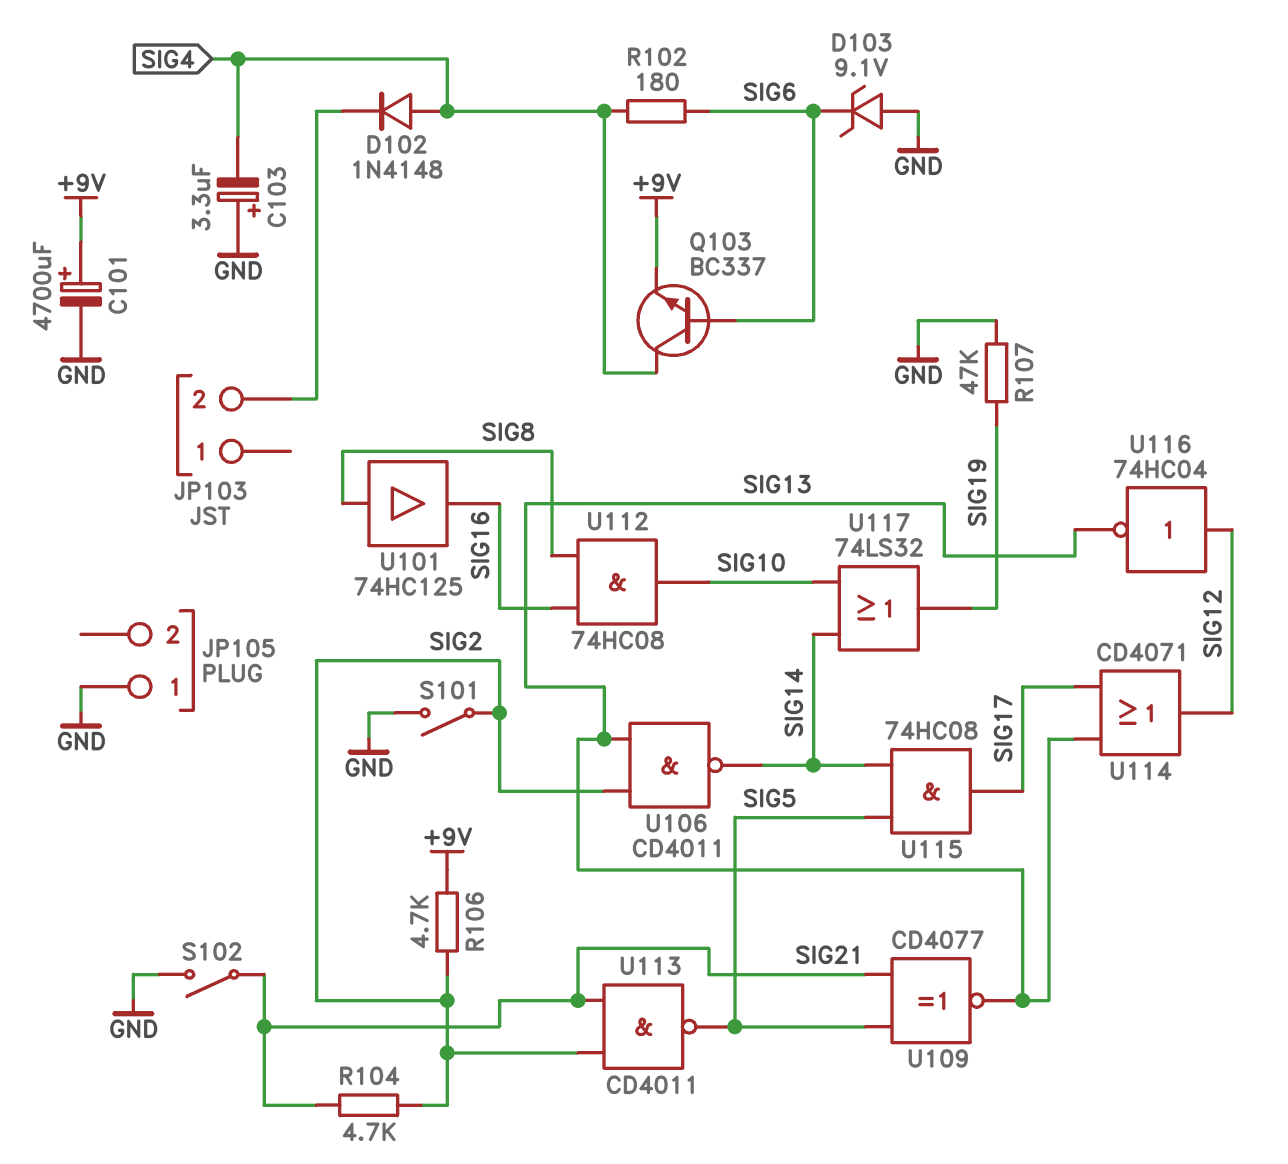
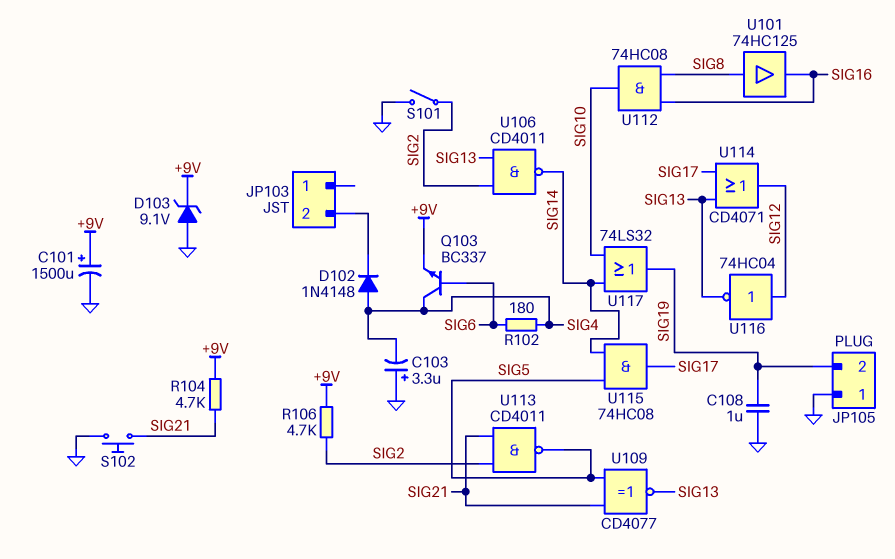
C101: 4700uF (plus +9V, minus GND) -> 1500uF (plus +9V, minus GND)
C108: none -> 1uF (GND, SIG19)
D103: zener 9.1V (A GND, K SIG6) -> zener 9.1V (A GND, K +9V)
JP105 pin 2: none -> SIG19
R104: 4.7k (SIG2, SIG21) -> 4.7k (+9V, SIG21)
R107: 47k (GND, SIG19) -> none
S102: switch (GND, SIG21) -> button (GND, SIG21)

